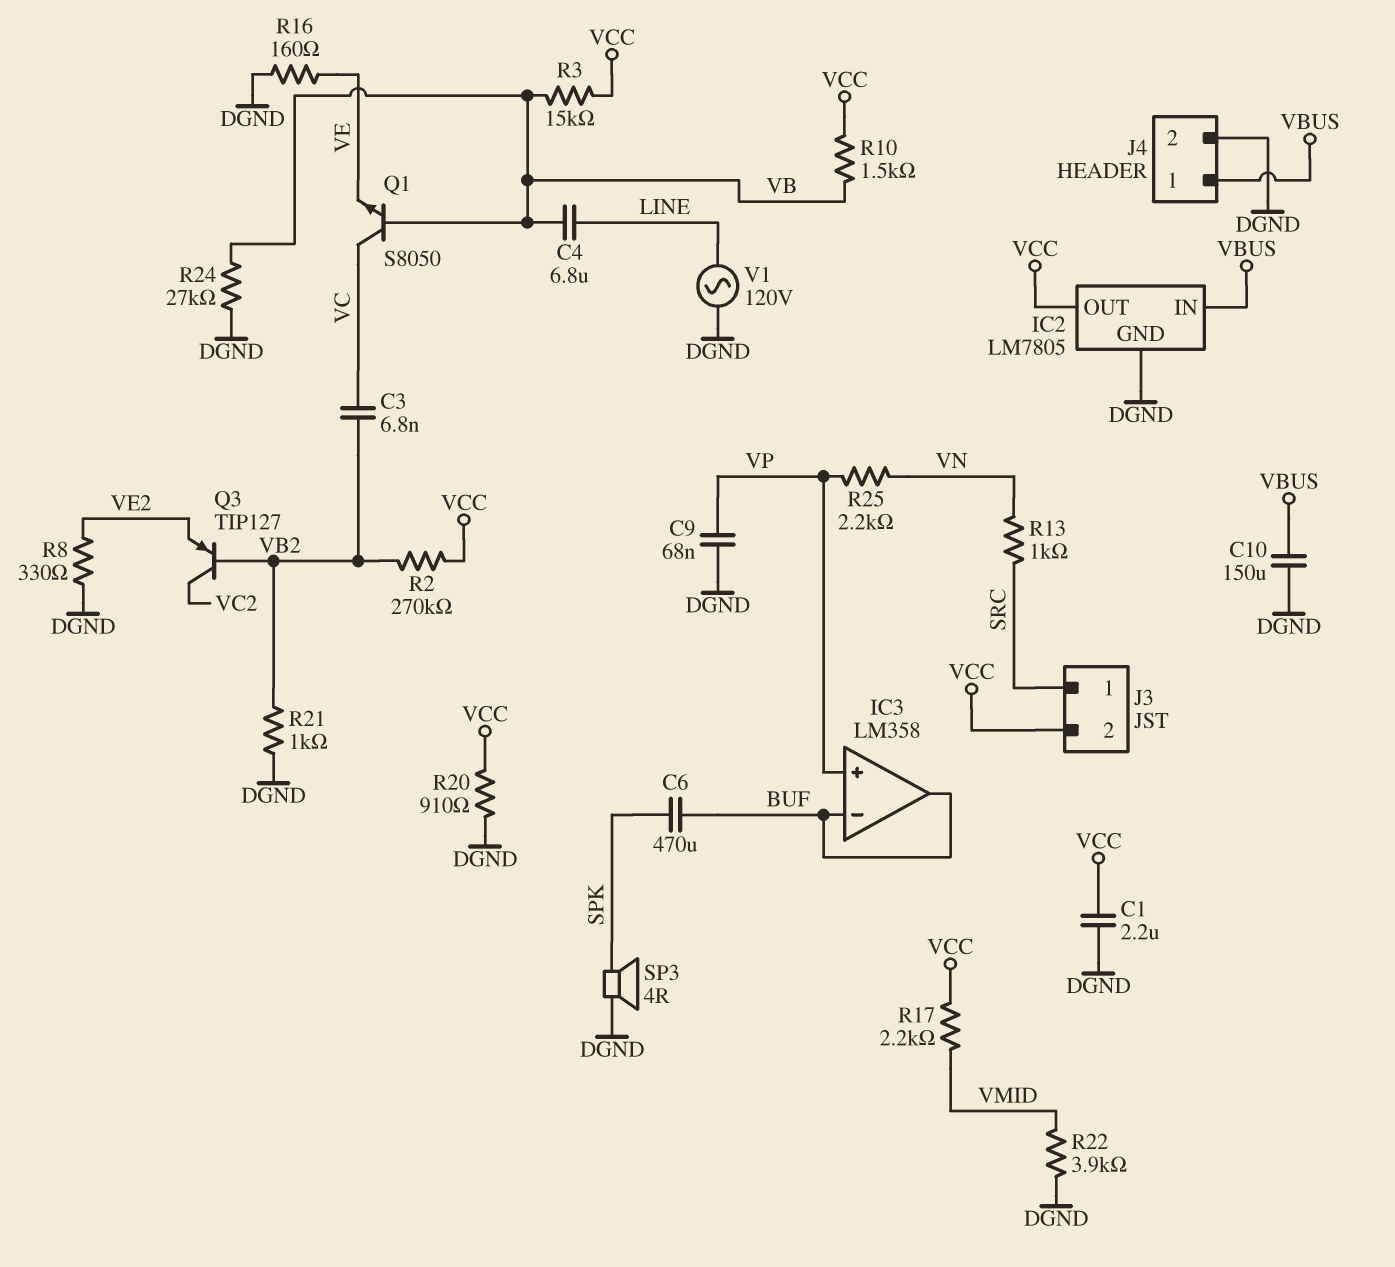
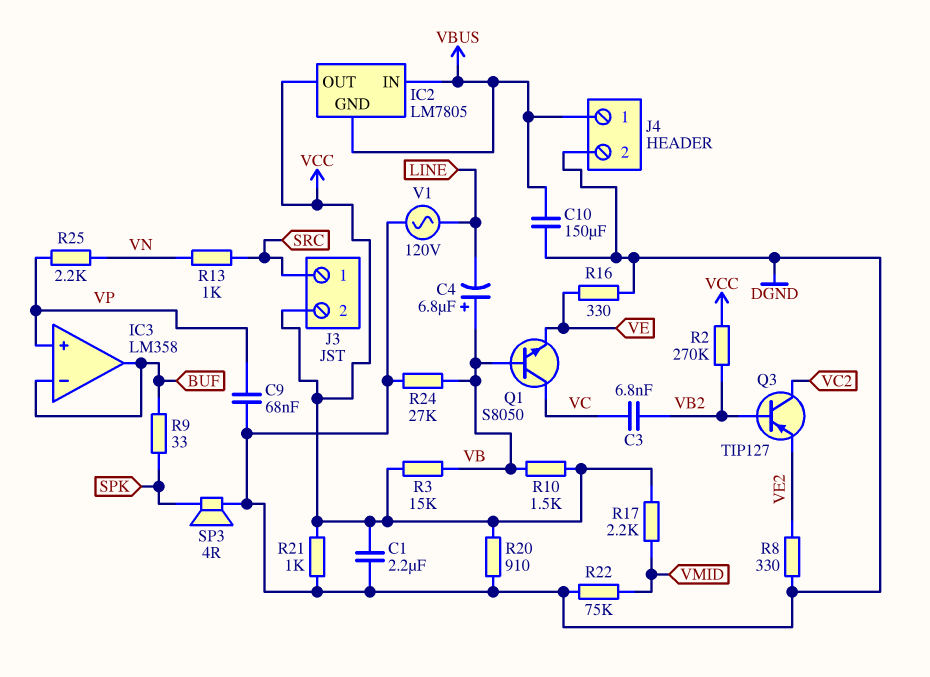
C4: 6.8uF (LINE, VB) -> 6.8uF (plus VB, minus LINE)
C6: 470uF (BUF, SPK) -> none
IC2 pin GND: DGND -> VBUS
R9: none -> 33 (BUF, SPK)
R16: 160 (DGND, VE) -> 330 (DGND, VE)
R21: 1k (DGND, VB2) -> 1k (DGND, VCC)
R22: 3.9k (DGND, VMID) -> 75k (DGND, VMID)

